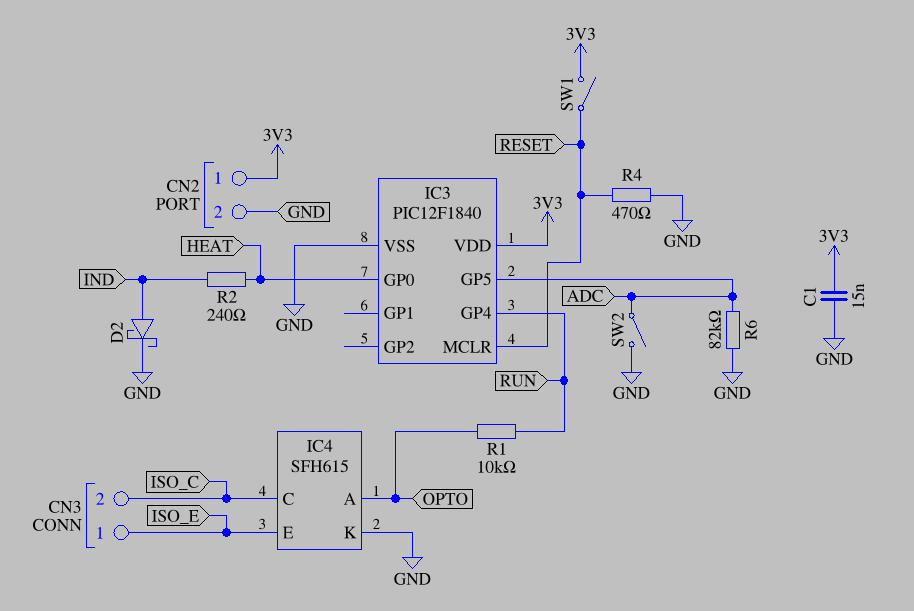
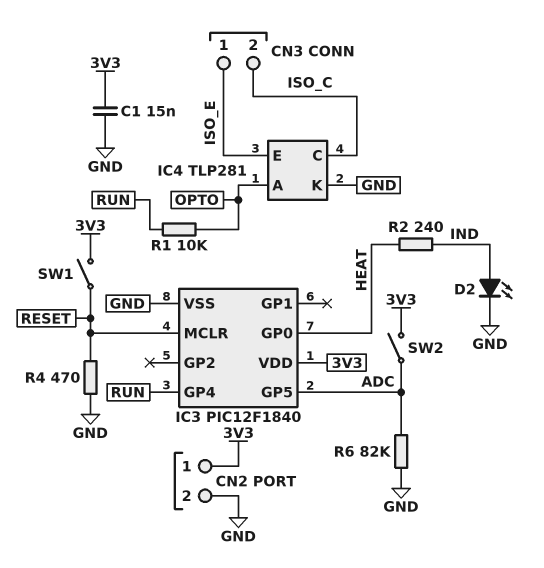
D2: schottky (A IND, K GND) -> LED (A IND, K GND)
IC4: SFH615 -> TLP281
SW2: switch (ADC, GND) -> switch (3V3, ADC)

